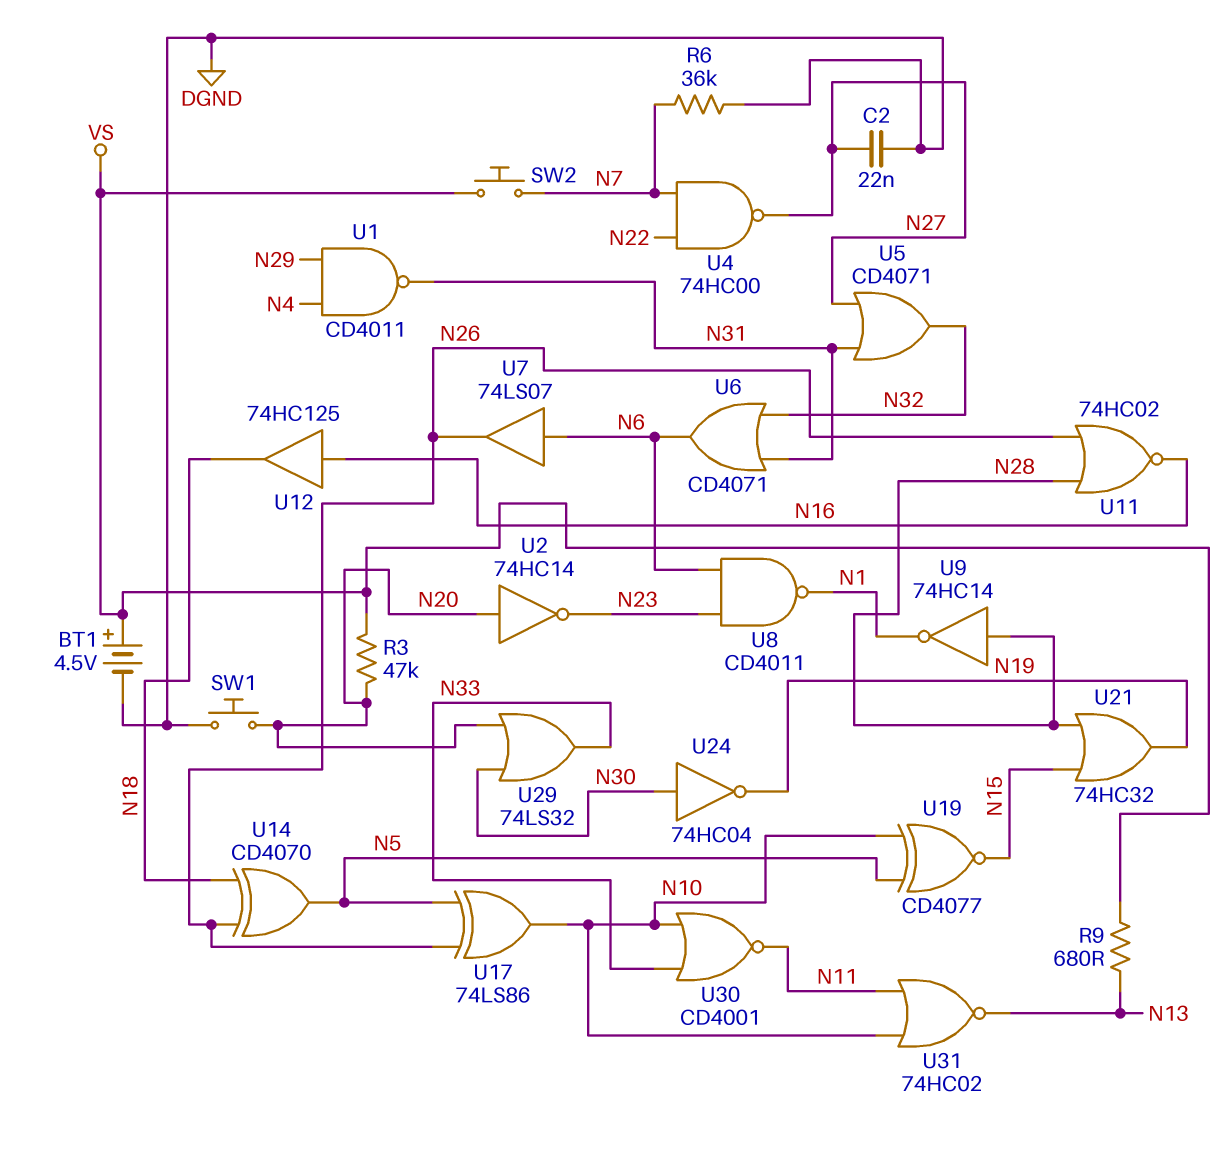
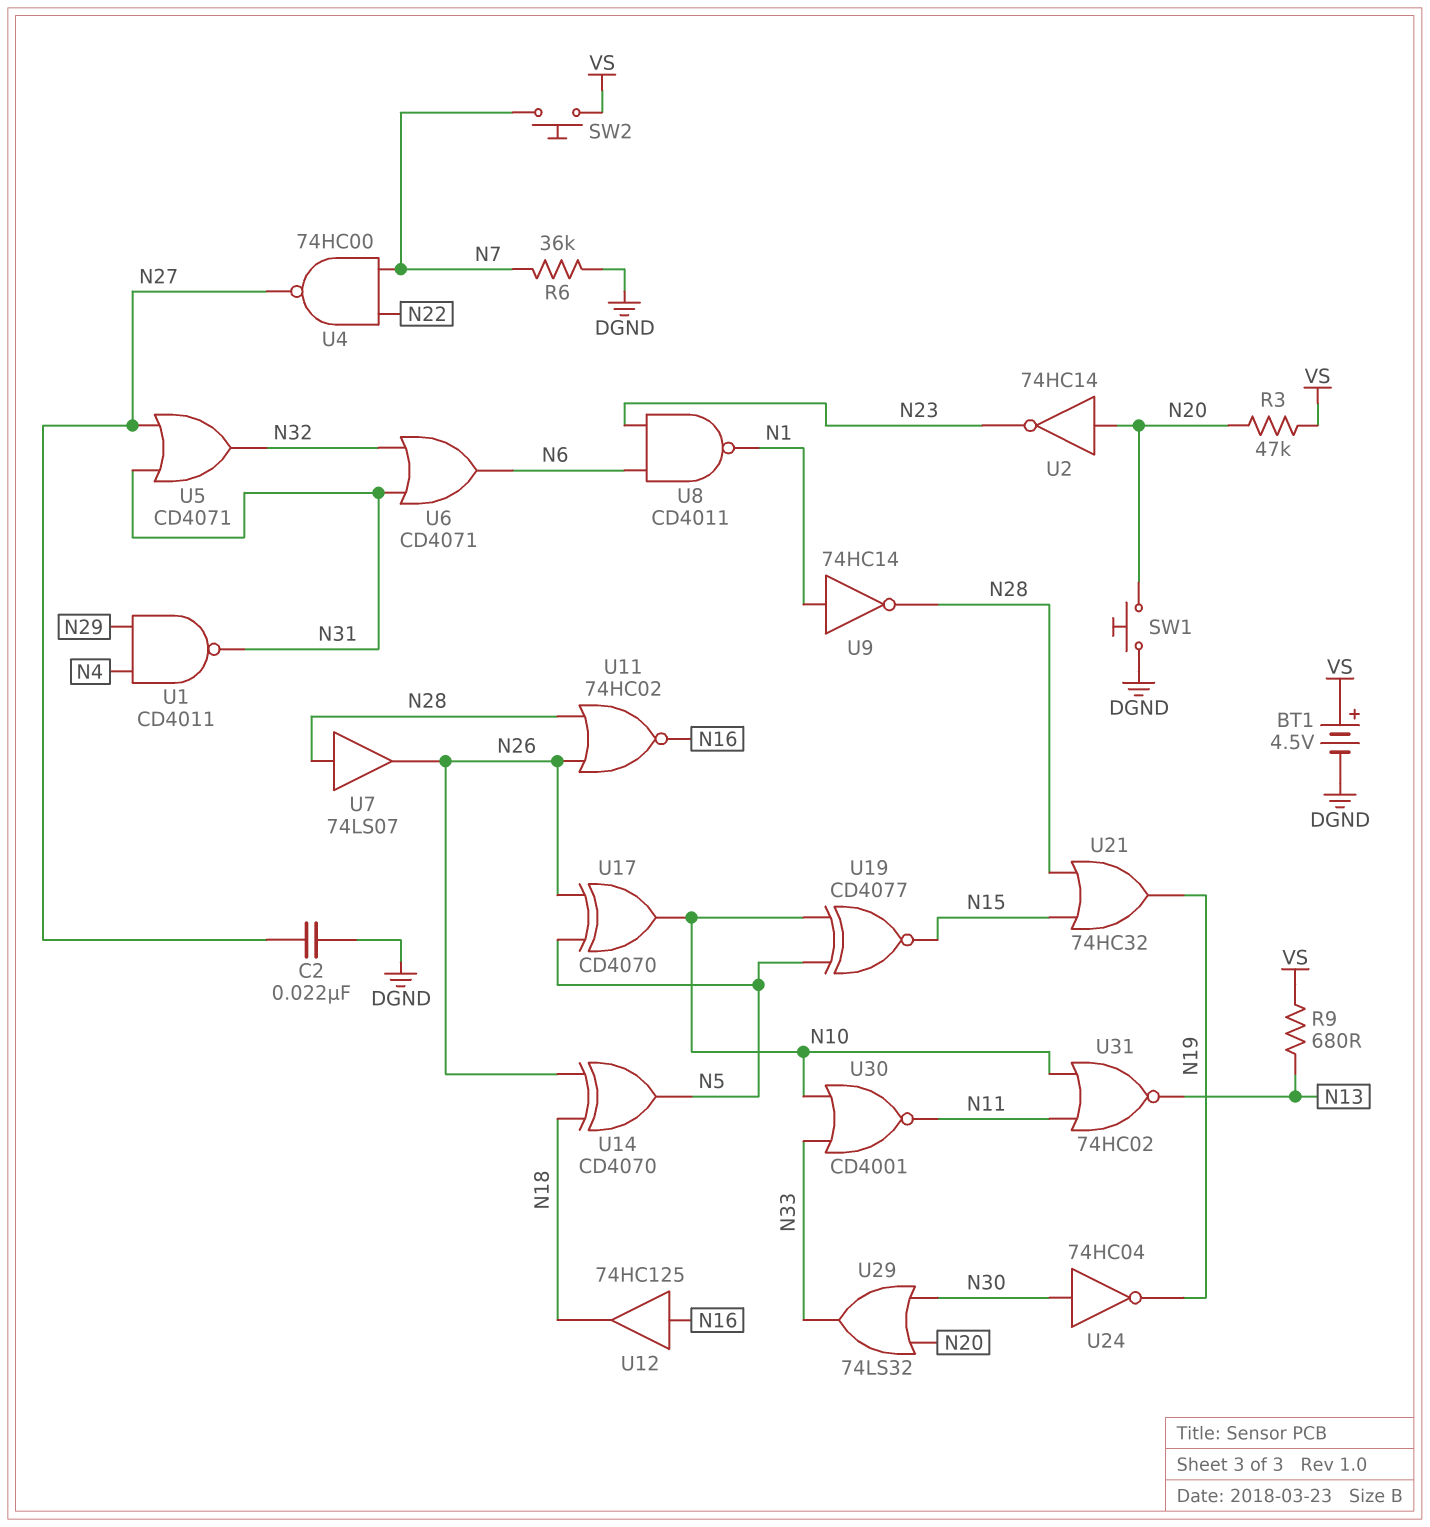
U7: buffer 74LS07 (in N6, out N26) -> buffer 74LS07 (in N28, out N26)
U9: NOT 74HC14 (in N28, out N1) -> NOT 74HC14 (in N1, out N28)
U17: XOR 74LS86 (in N5, in N26, out N10) -> XOR CD4070 (in N5, in N26, out N10)

